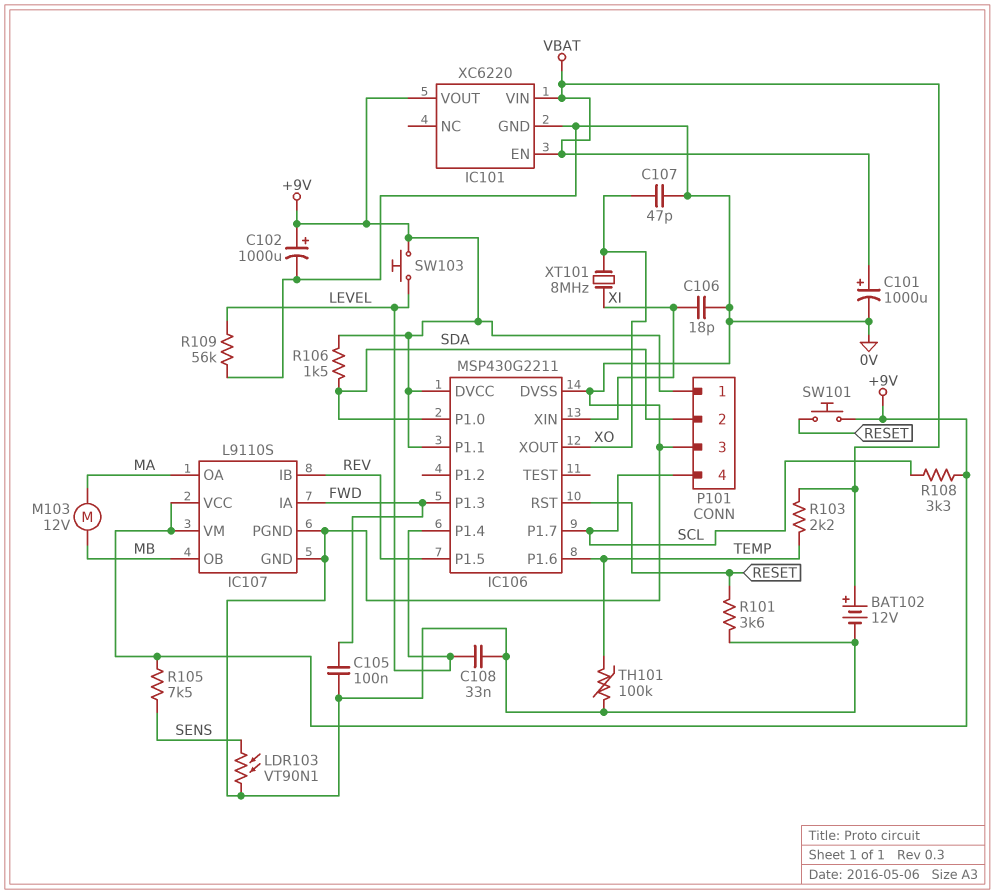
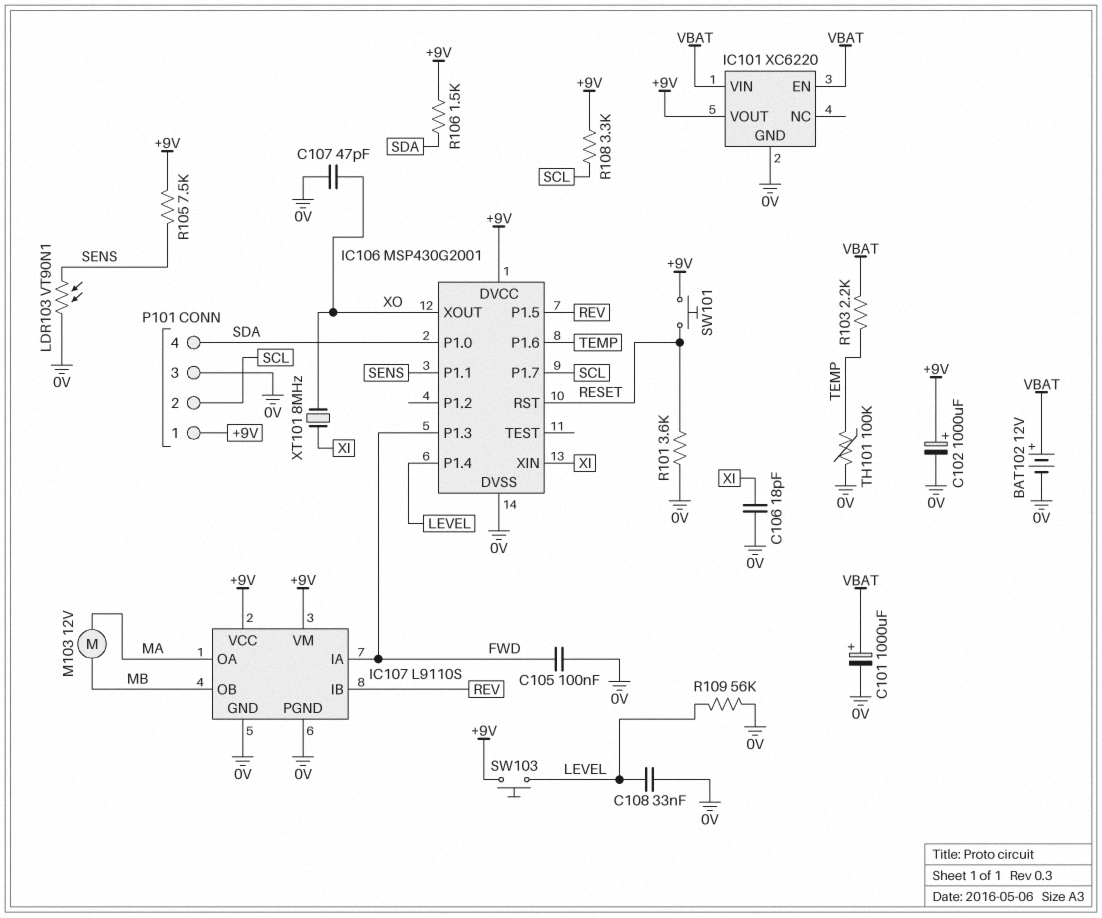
IC106: MSP430G2211 -> MSP430G2001
IC106 pin P1.1: +9V -> SENS
P101 pin 2: SDA -> SCL
P101 pin 4: SCL -> SDA

